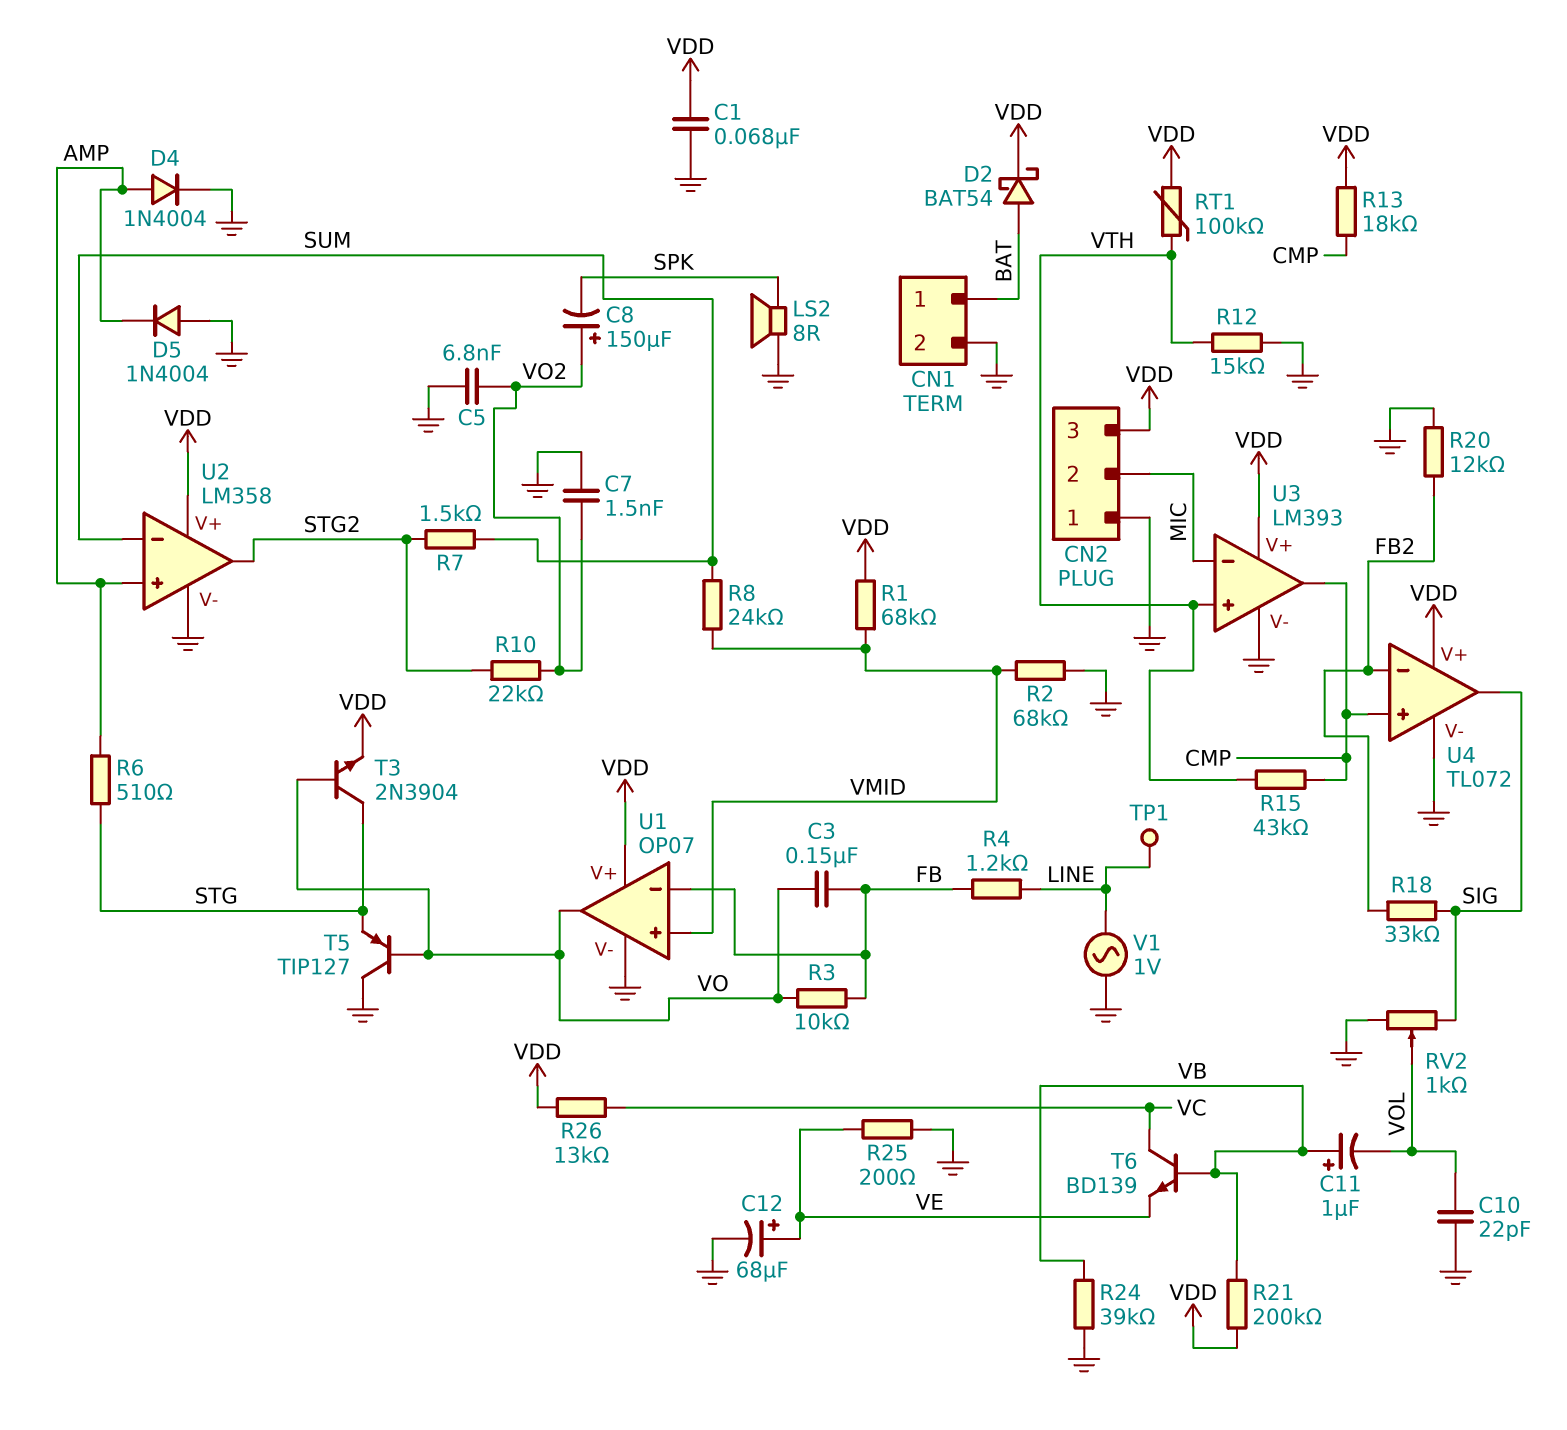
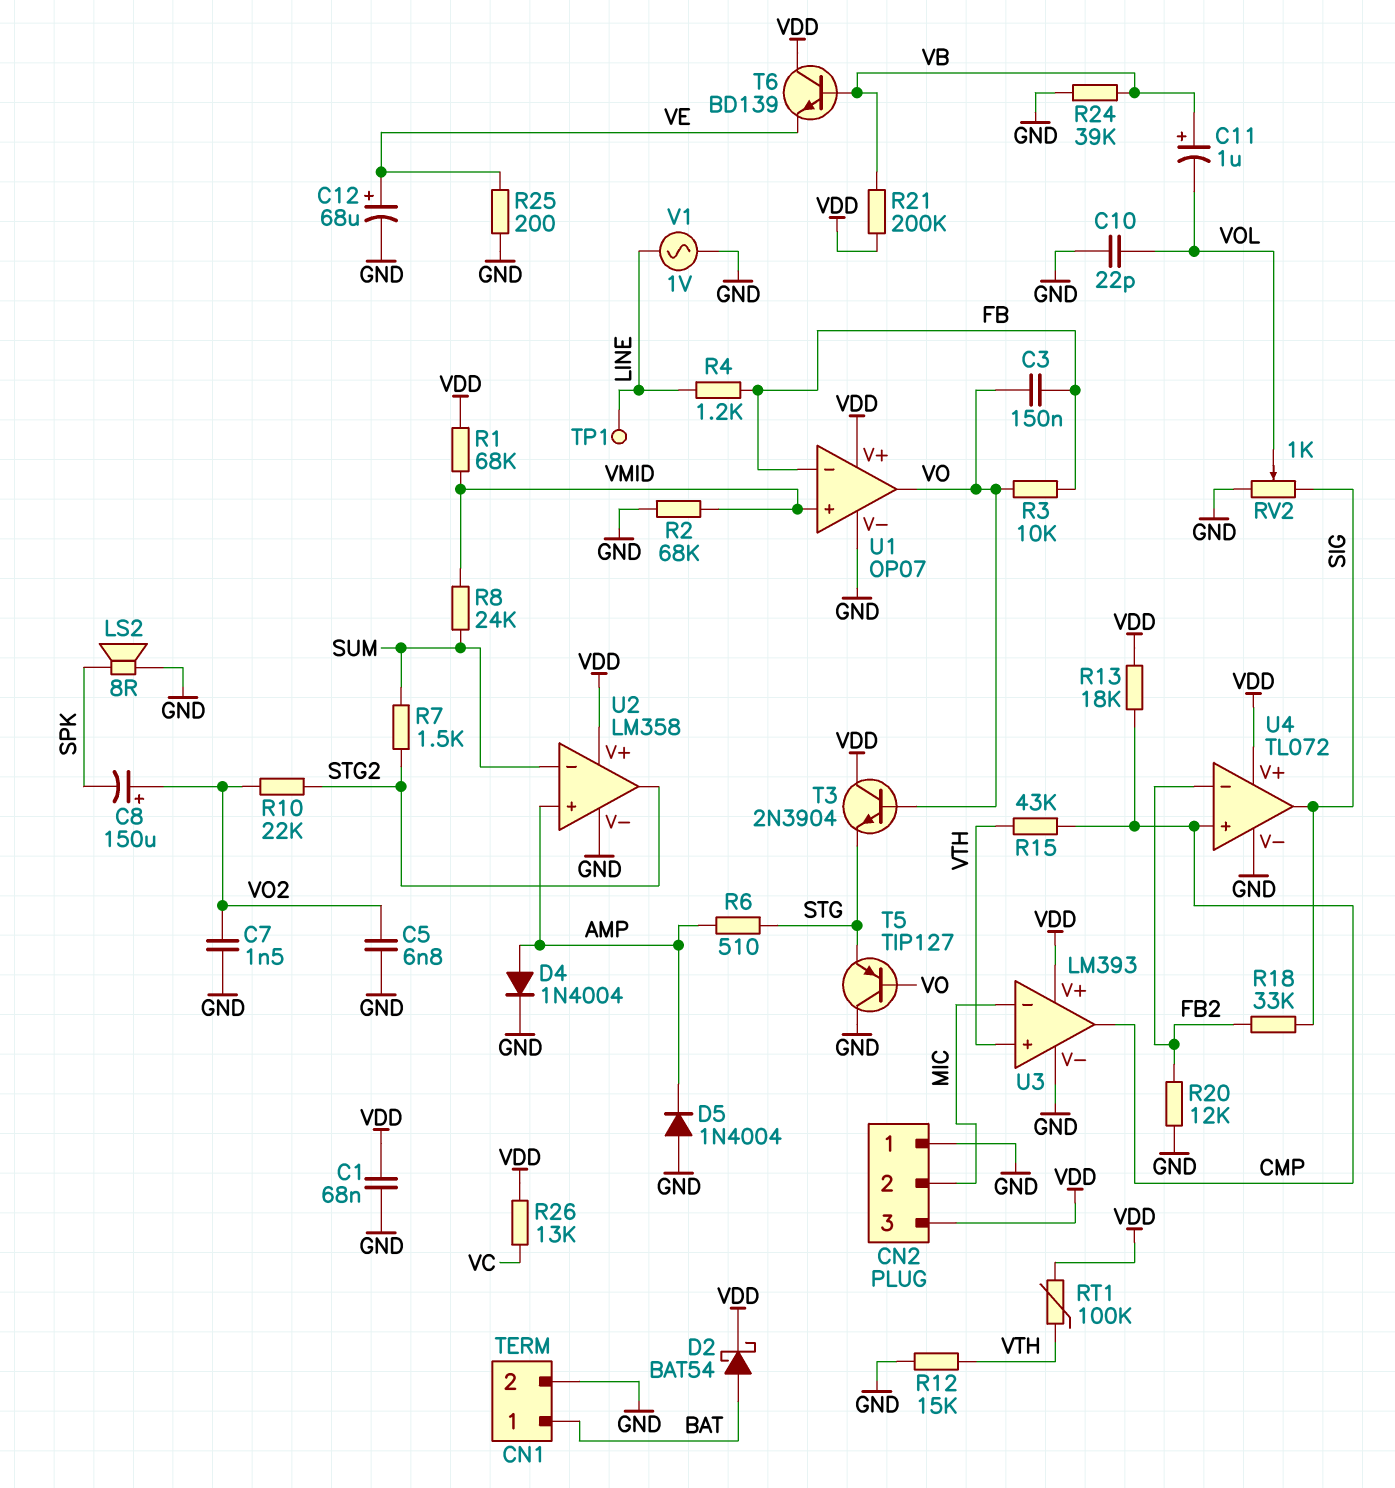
T3: NPN 2N3904 (B VO, C STG, E VDD) -> NPN 2N3904 (B VO, C VDD, E STG)
T6: NPN BD139 (B VB, C VC, E VE) -> NPN BD139 (B VB, C VDD, E VE)

